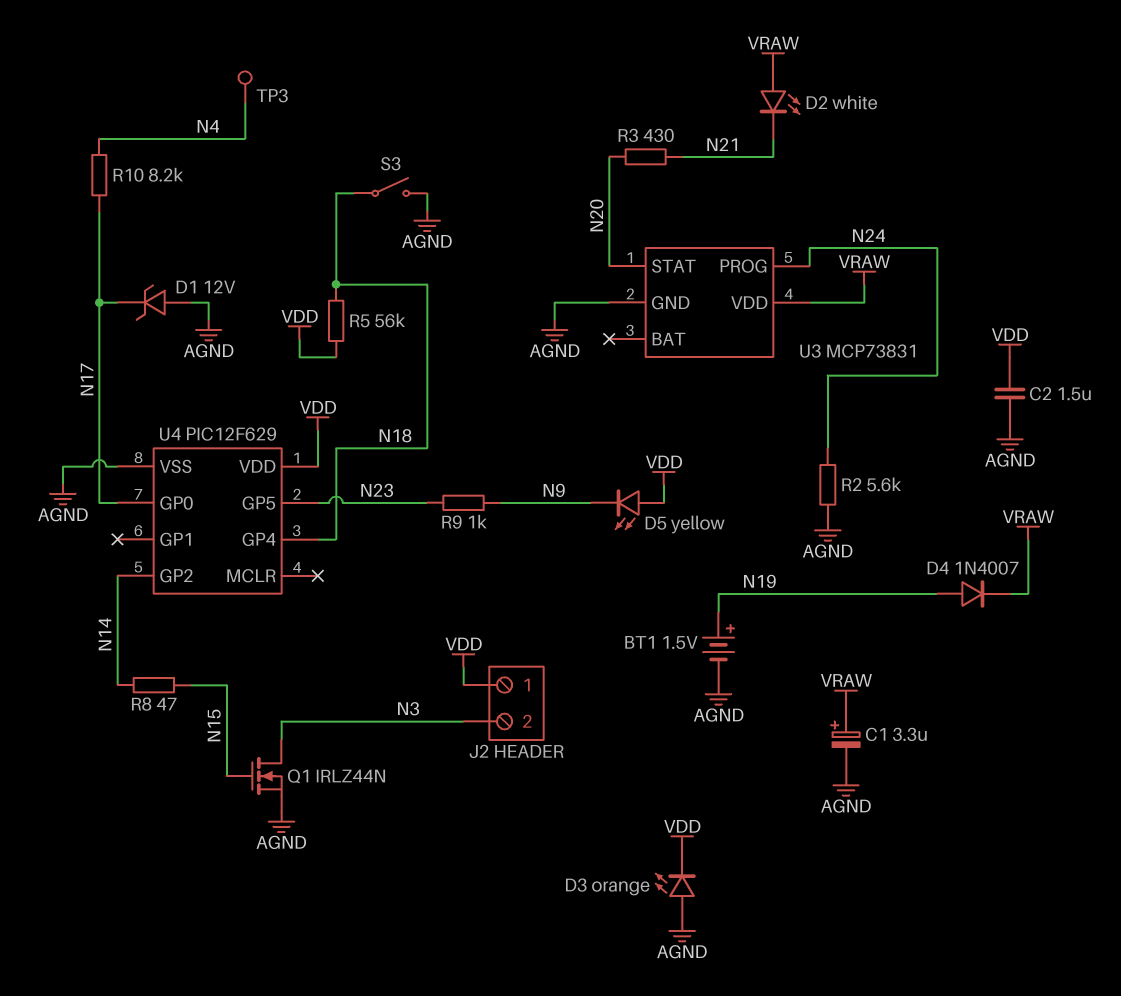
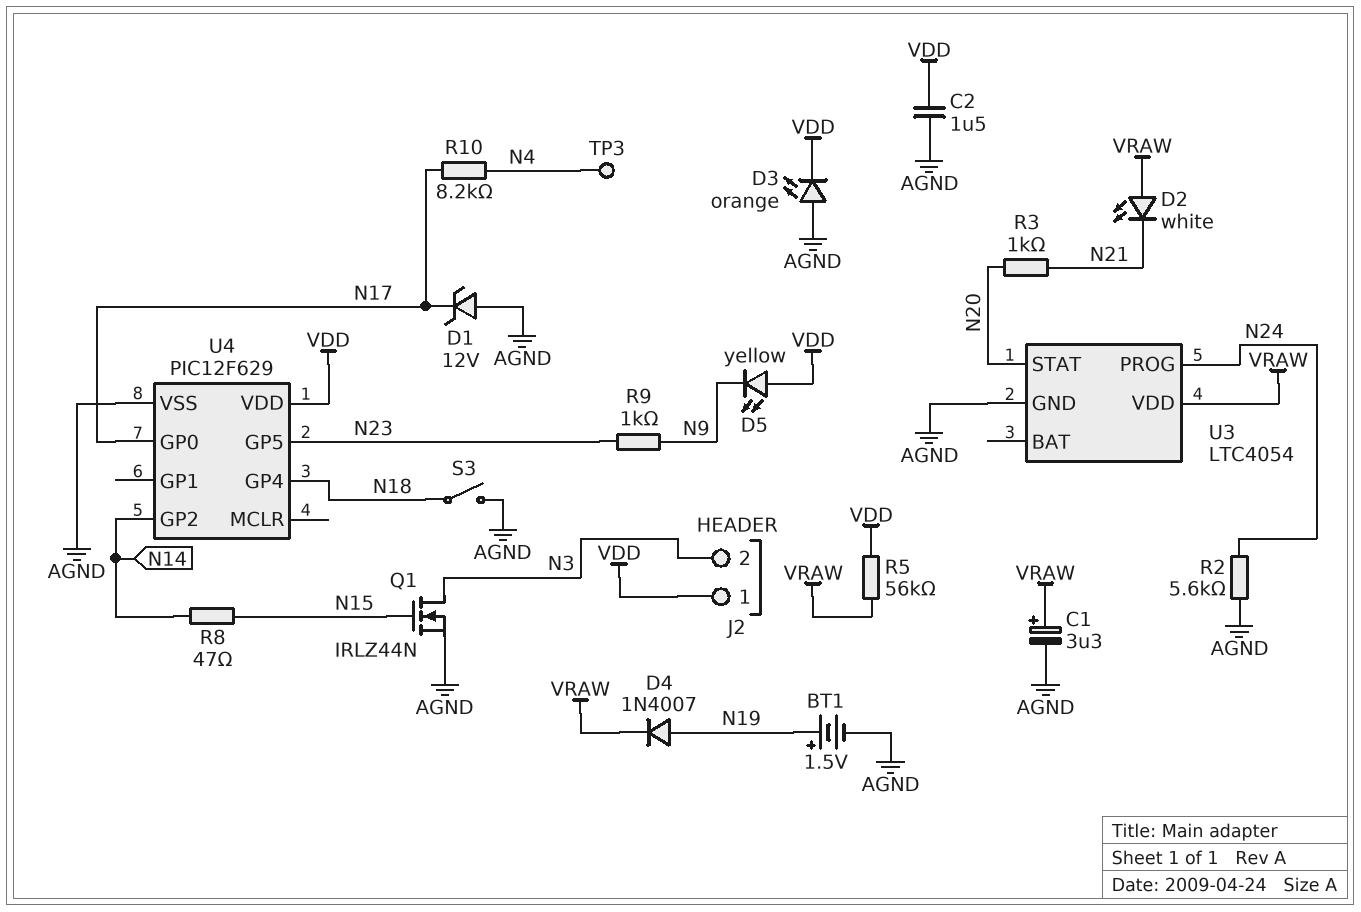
R3: 430 (N20, N21) -> 1k (N20, N21)
R5: 56k (N18, VDD) -> 56k (VDD, VRAW)
U3: MCP73831 -> LTC4054

